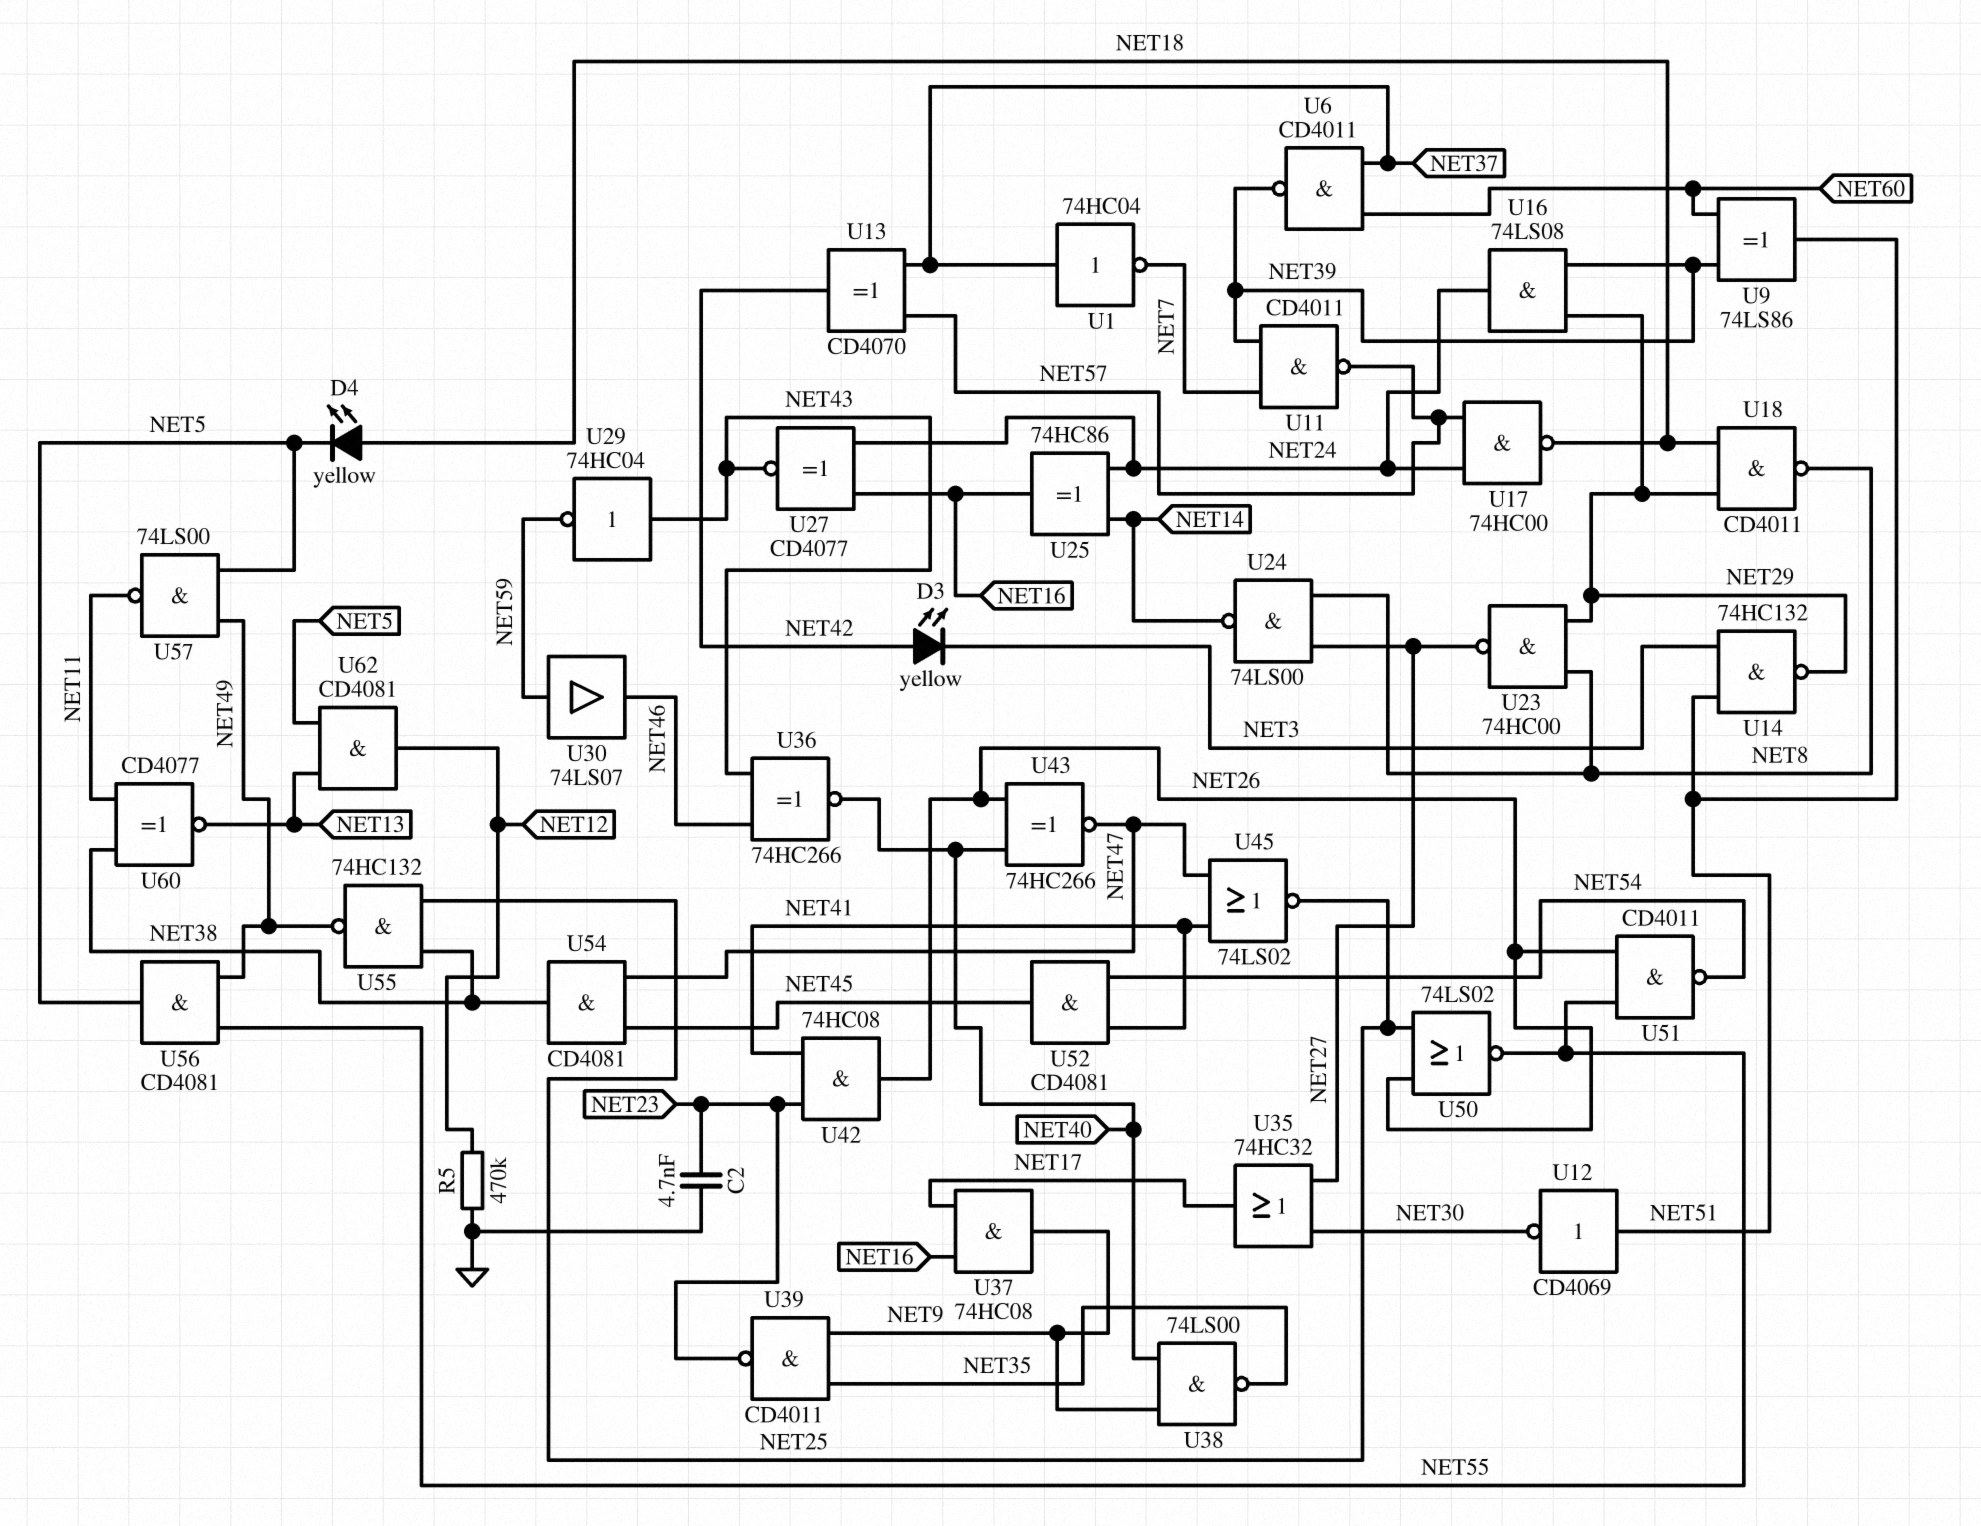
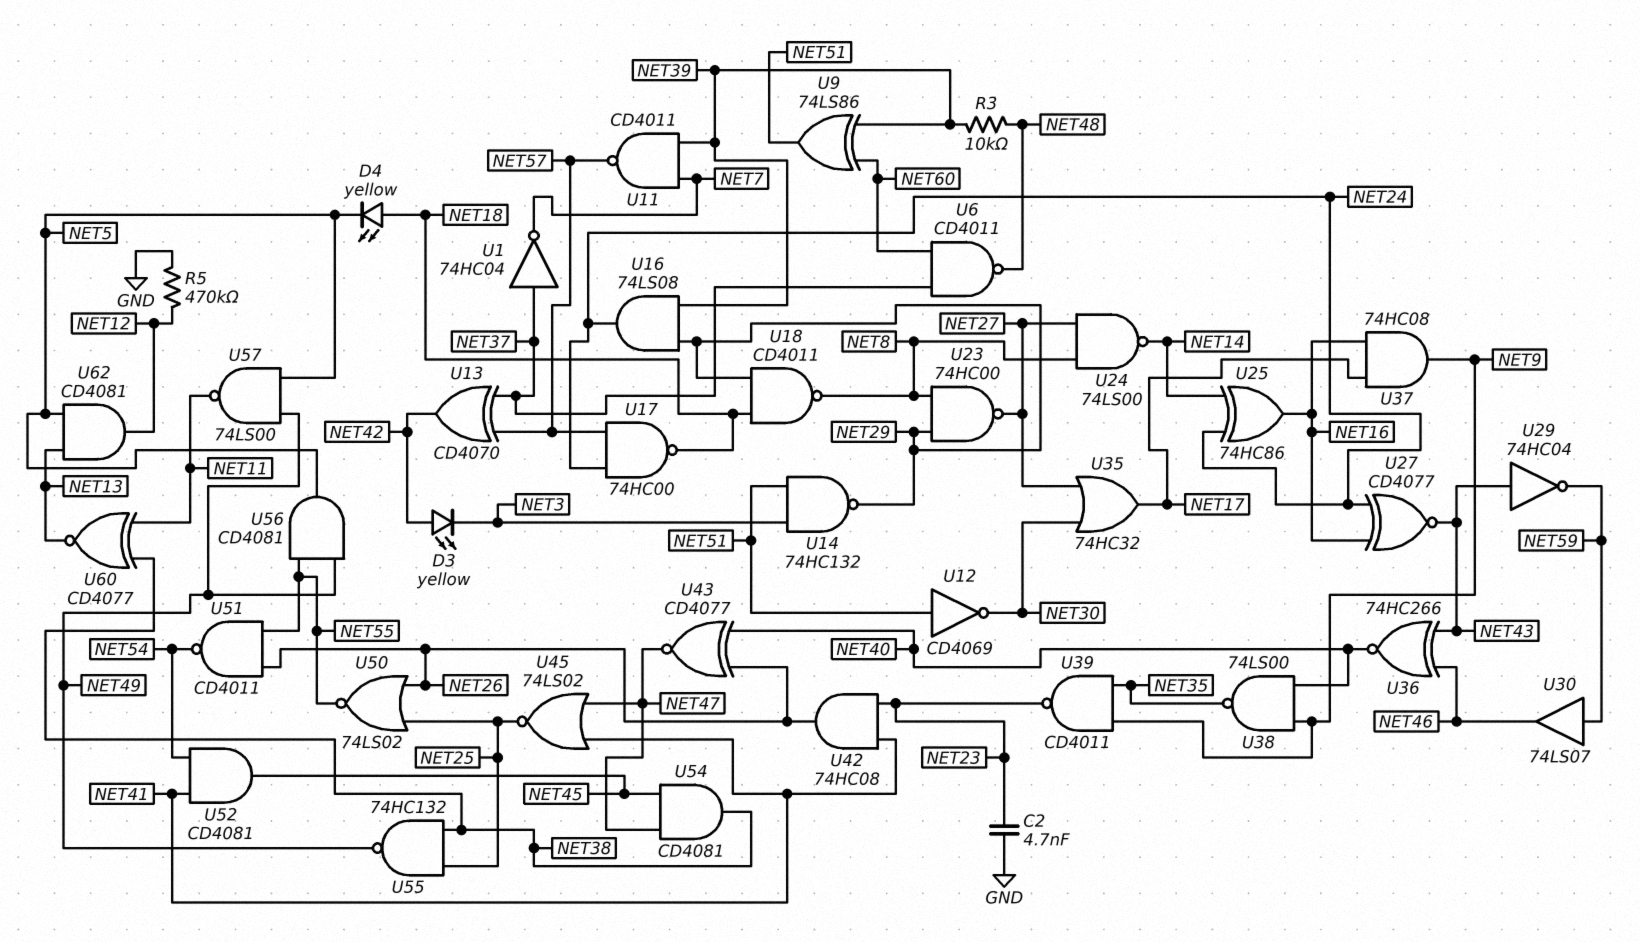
R3: none -> 10k (NET39, NET48)
U6: NAND CD4011 (in NET37, in NET60, out NET39) -> NAND CD4011 (in NET37, in NET60, out NET48)
U43: XNOR 74HC266 (in NET26, in NET40, out NET47) -> XNOR CD4077 (in NET26, in NET40, out NET47)

